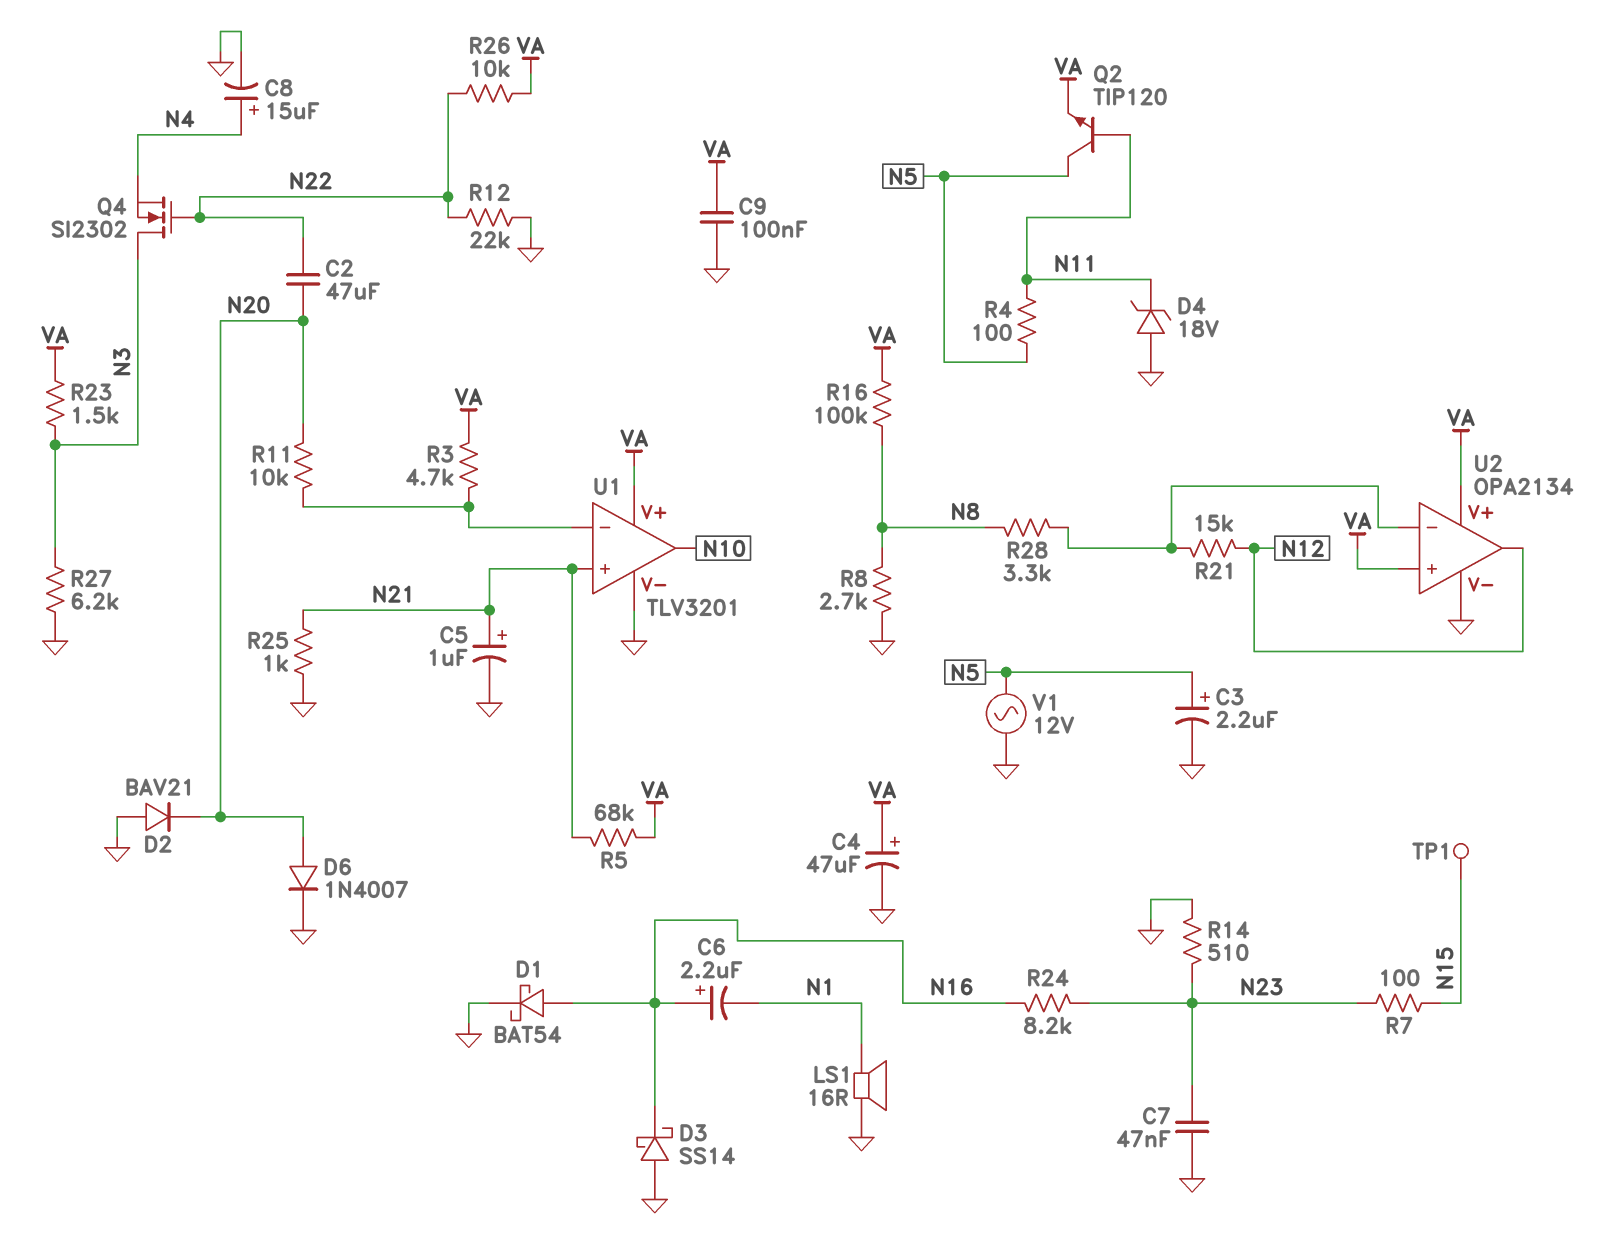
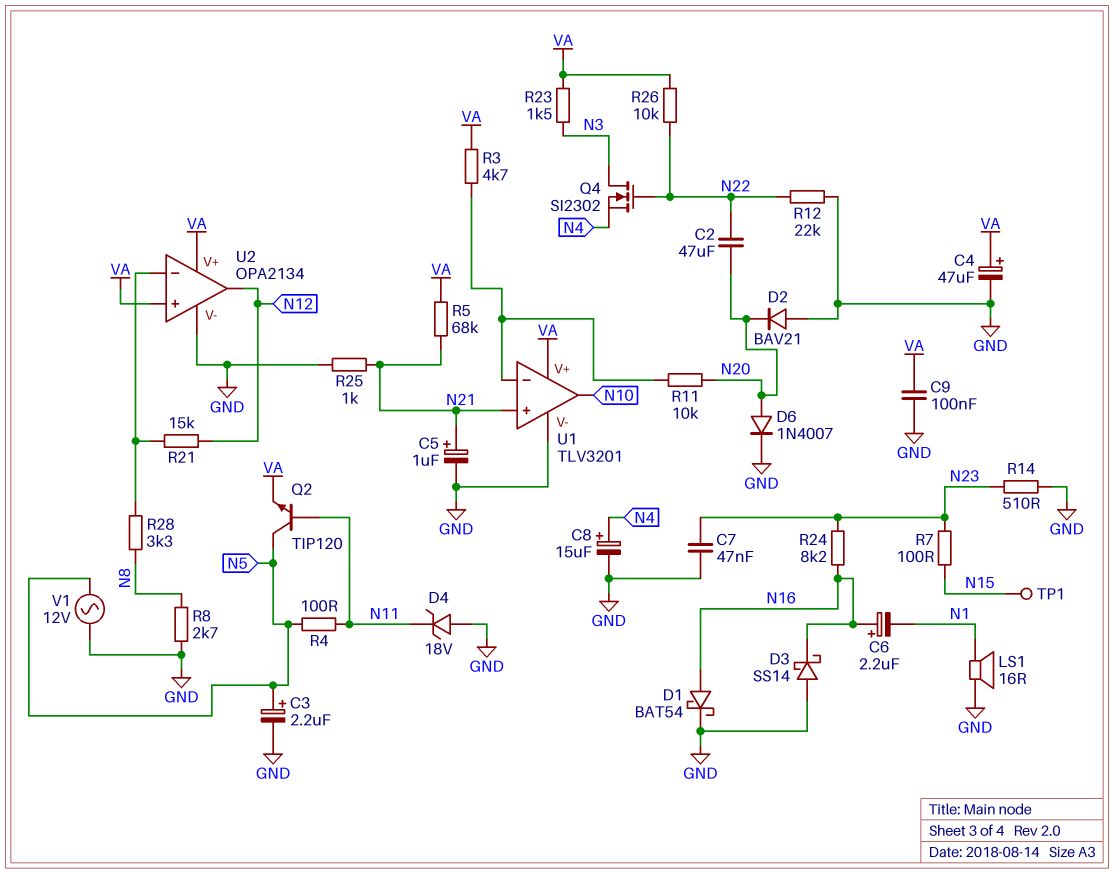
R16: 100k (N8, VA) -> none
R27: 6.2k (GND, N3) -> none

